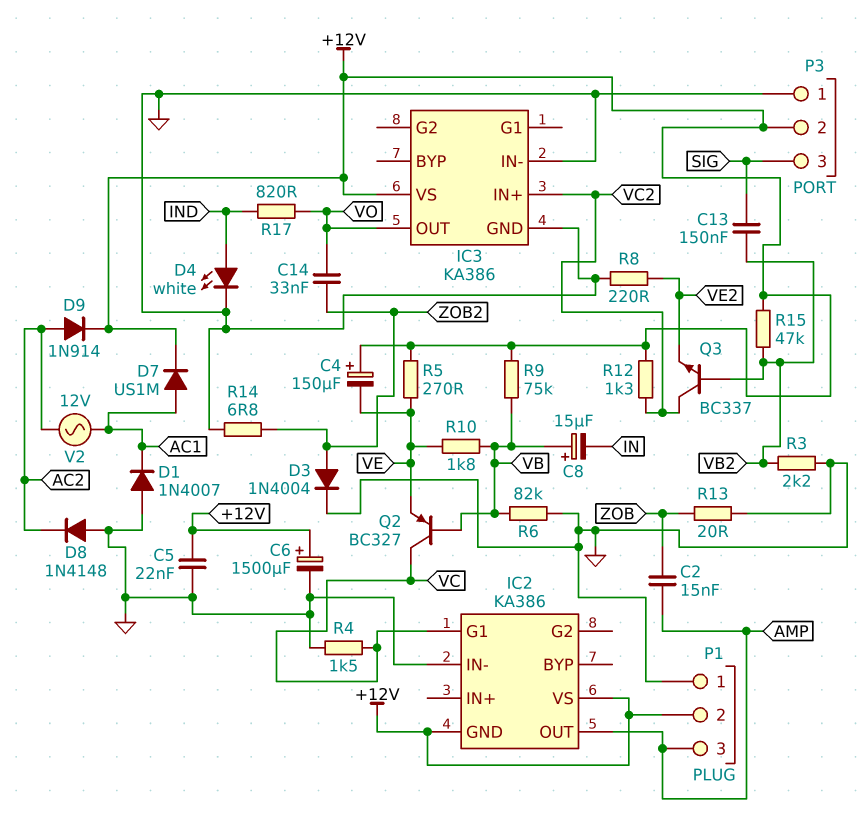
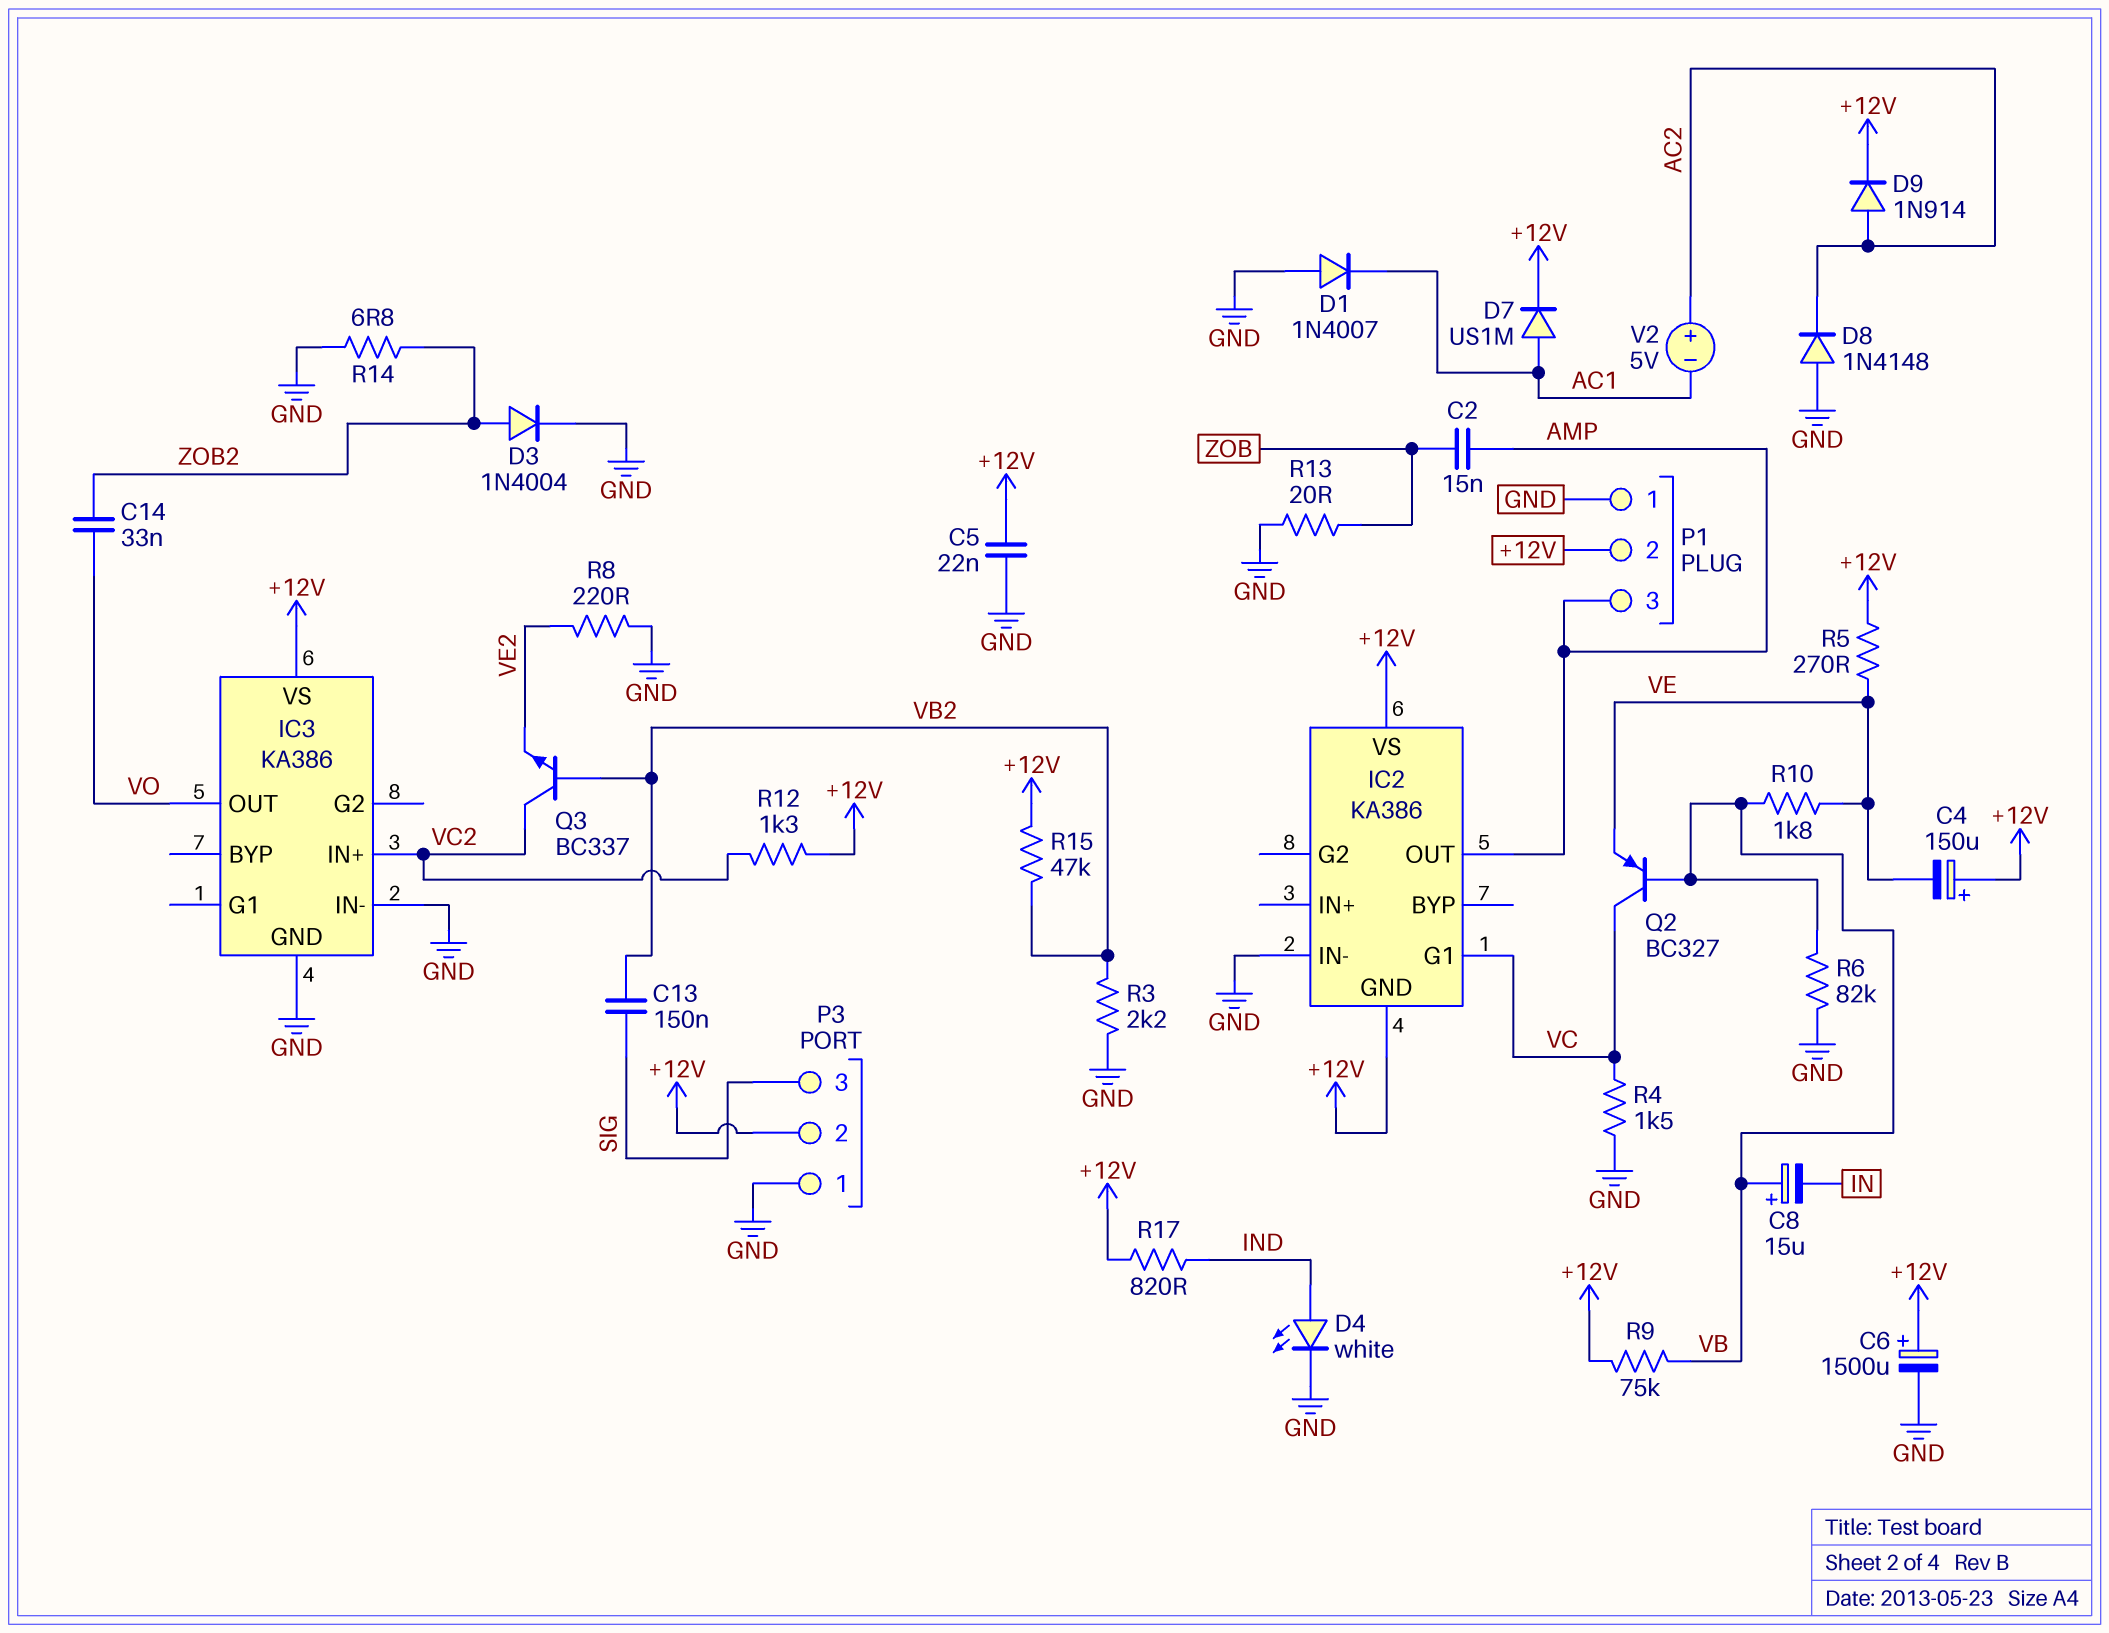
R17: 820 (IND, VO) -> 820 (+12V, IND)
V2: AC 12V (AC1, AC2) -> 5V (plus AC2, minus AC1)

